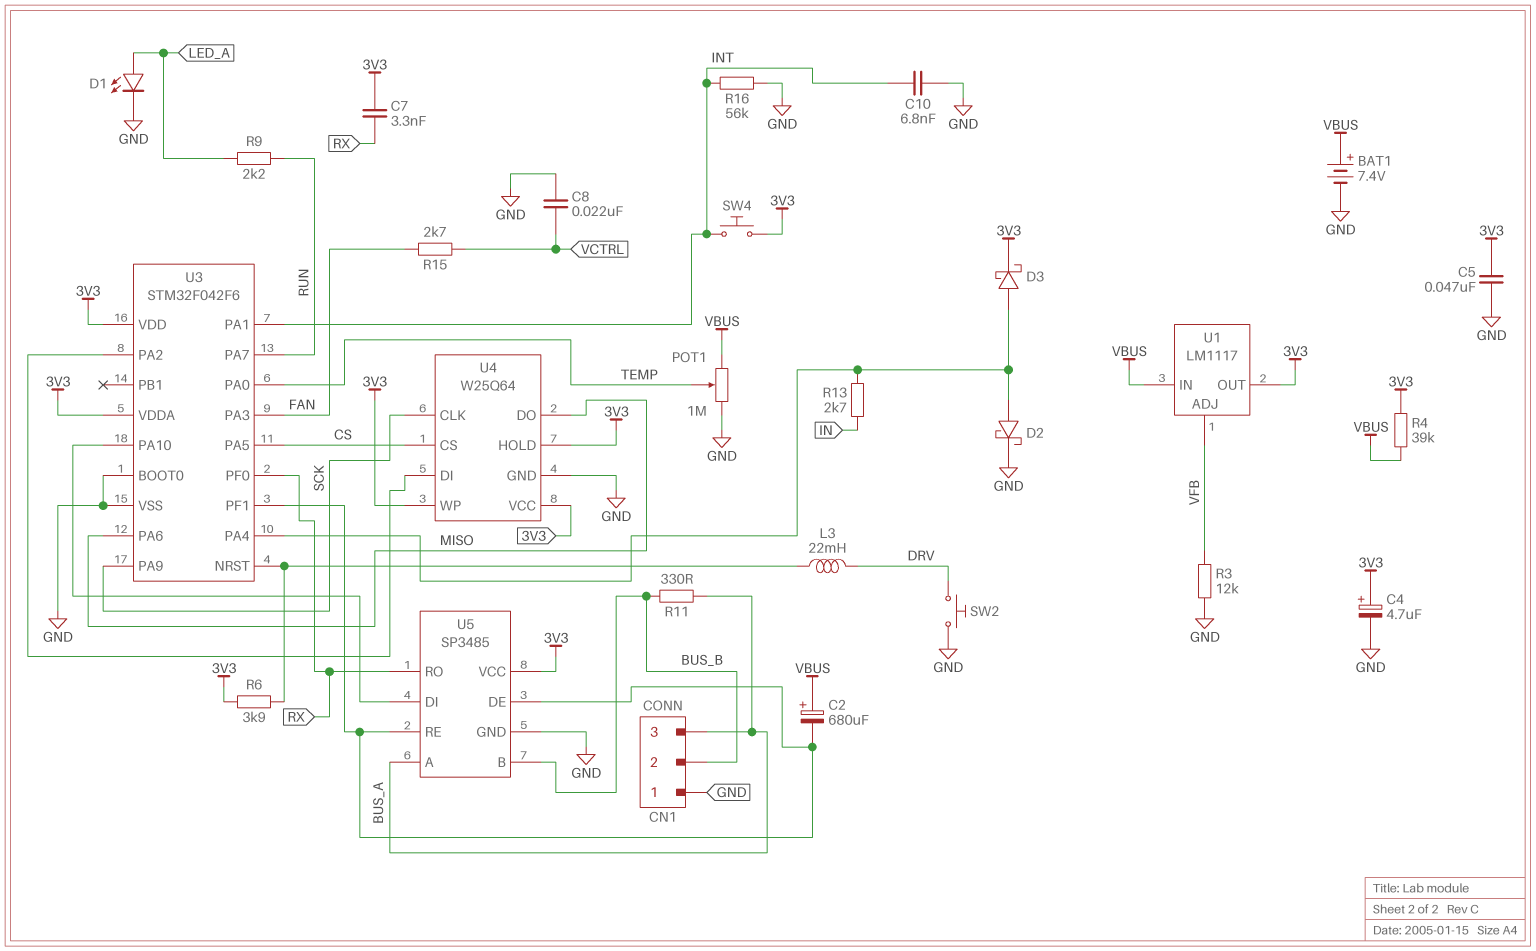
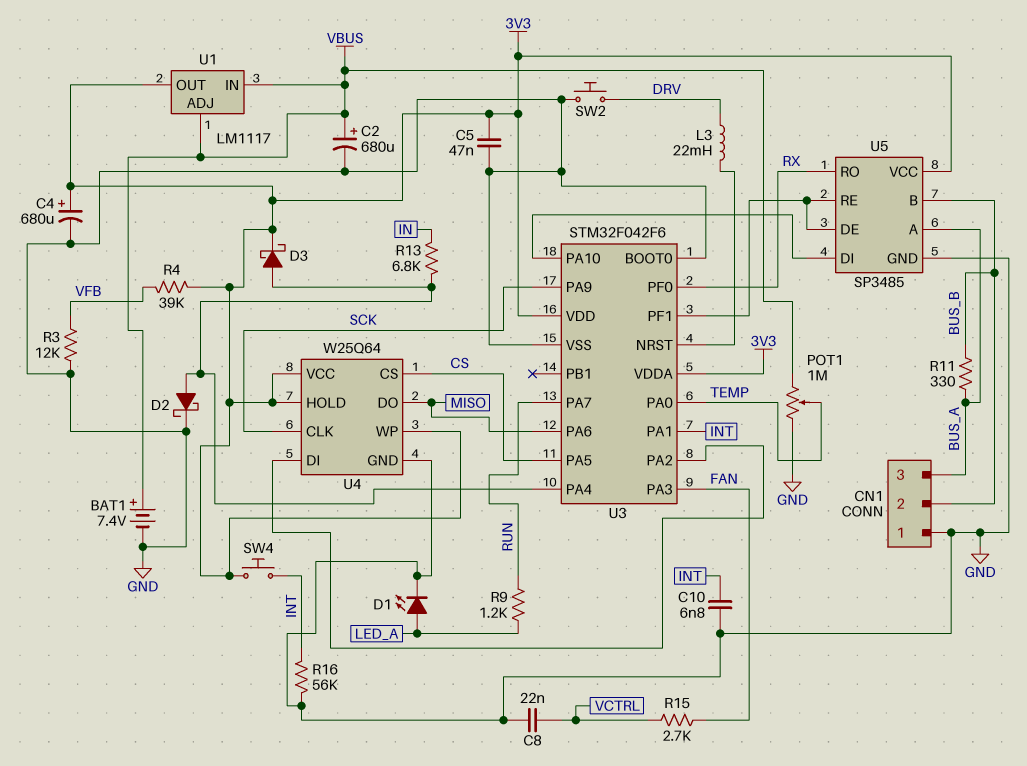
C2: 680uF (plus VBUS, minus U3/PF1) -> 680uF (plus VBUS, minus GND)
C4: 4.7uF (plus 3V3, minus GND) -> 680uF (plus 3V3, minus GND)
C7: 3.3nF (3V3, RX) -> none
R4: 39k (3V3, VBUS) -> 39k (3V3, VFB)
R6: 3.9k (3V3, U3/NRST) -> none
R9: 2.2k (LED_A, RUN) -> 1.2k (LED_A, RUN)
R13: 2.7k (IN, U3/PA4) -> 6.8k (IN, U3/PA4)
U1 pin ADJ: VFB -> VBUS

